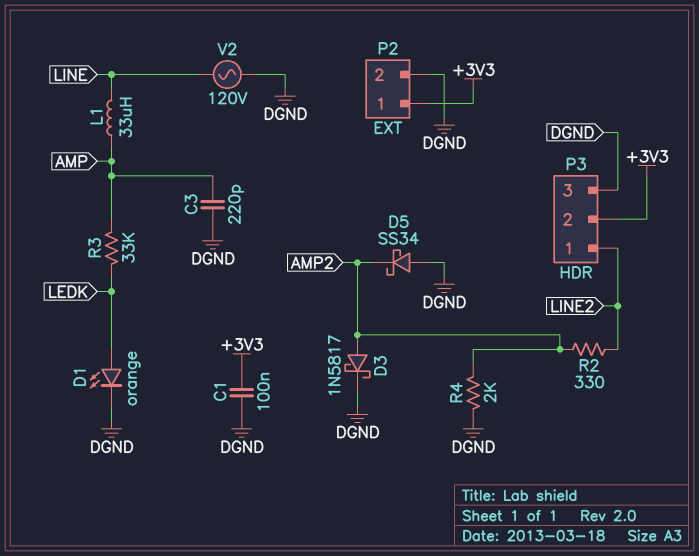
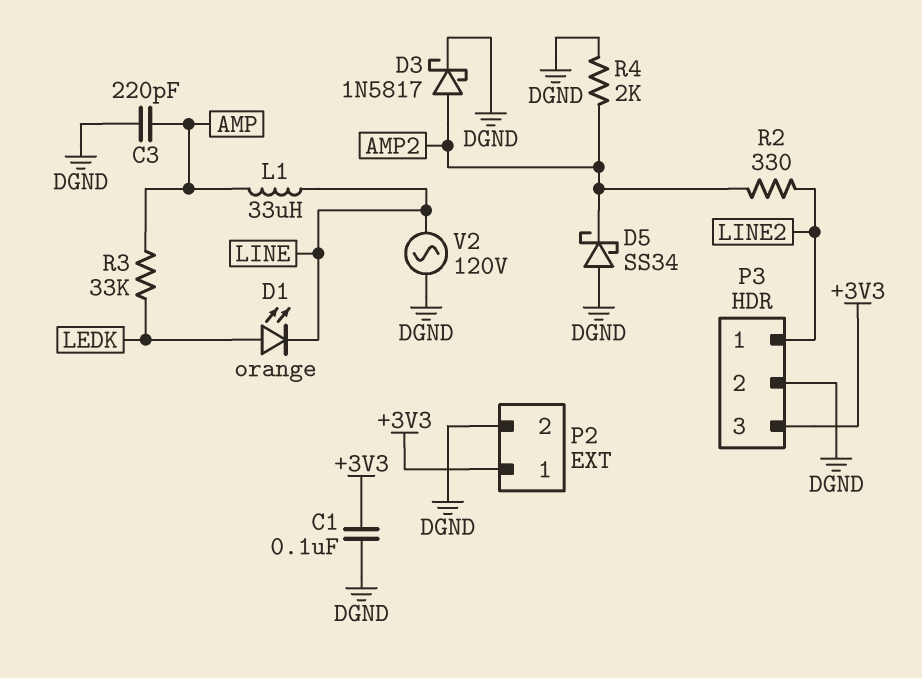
D1: LED orange (A LEDK, K DGND) -> LED orange (A LEDK, K LINE)
P3 pin 2: +3V3 -> DGND
P3 pin 3: DGND -> +3V3

